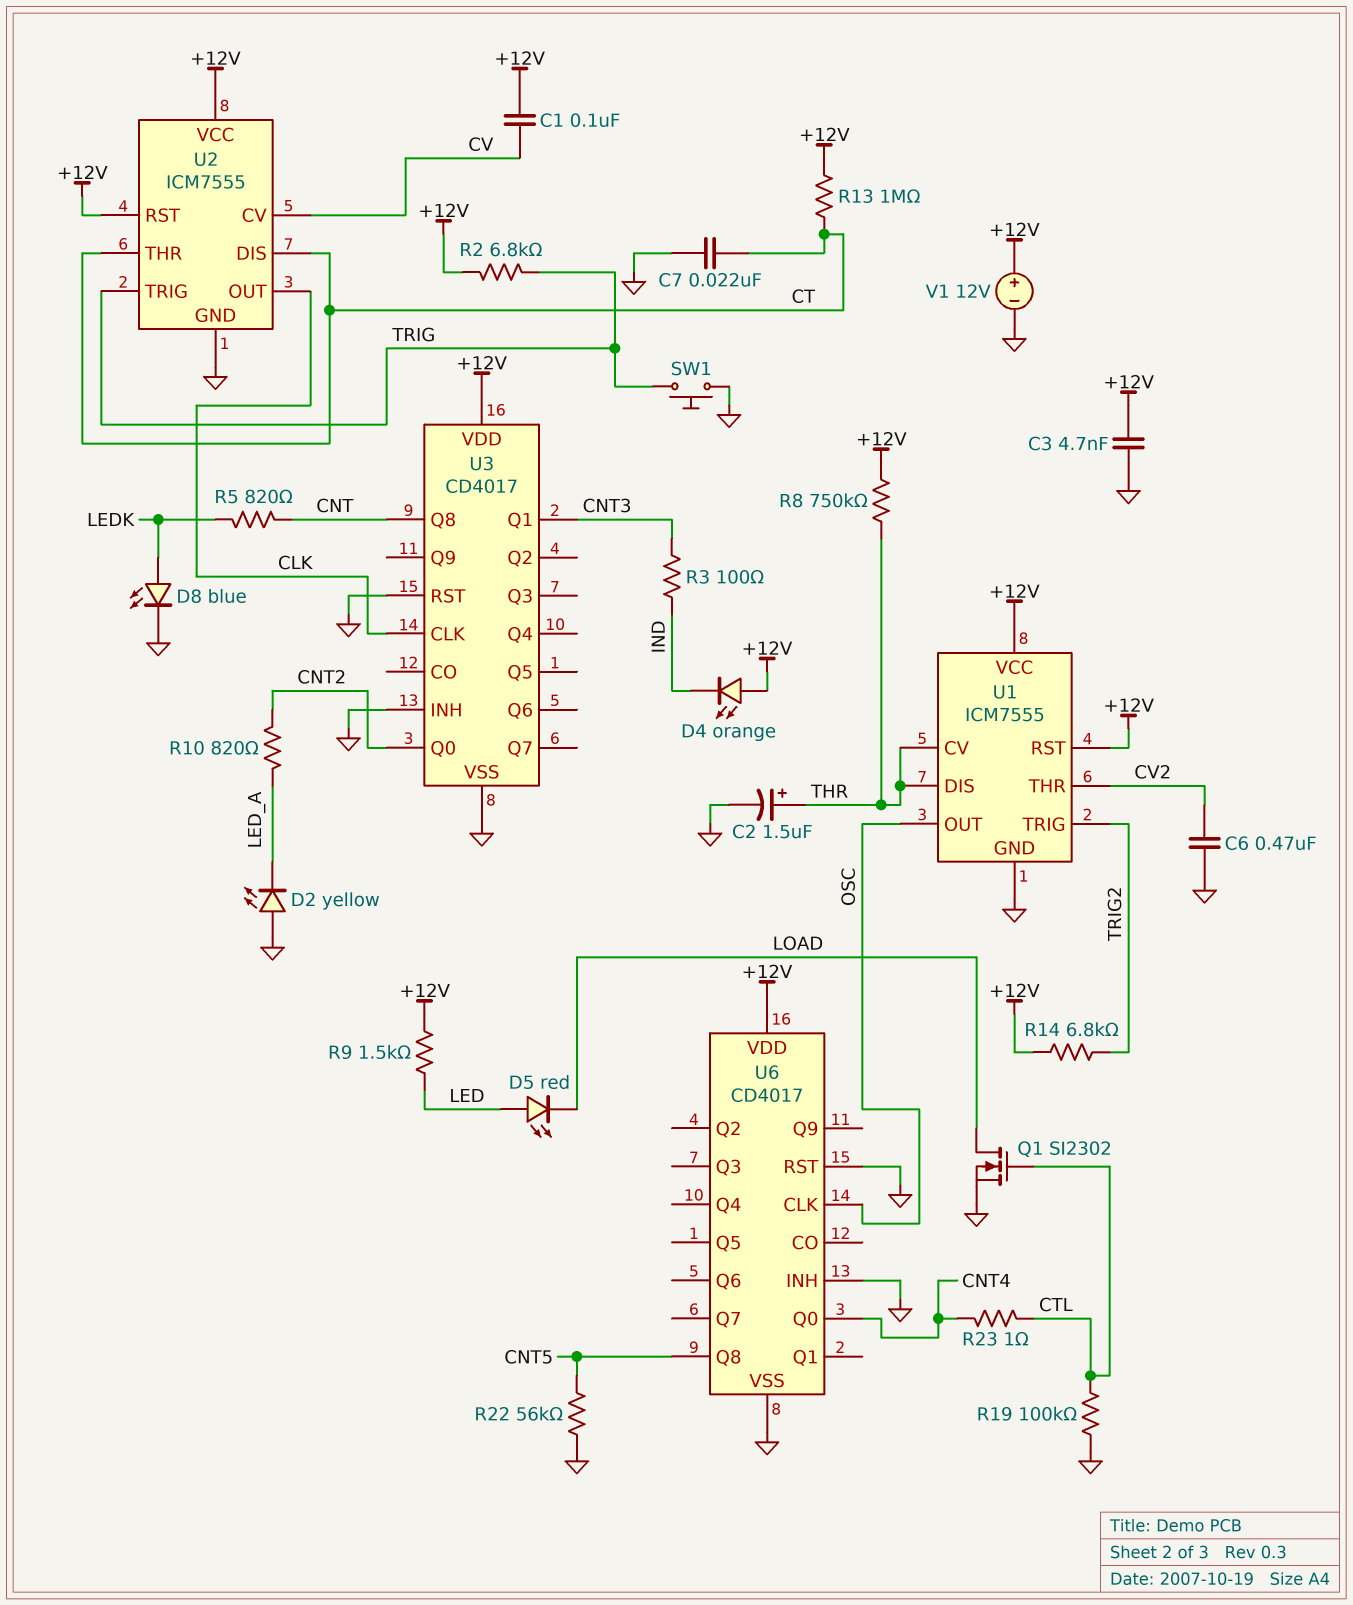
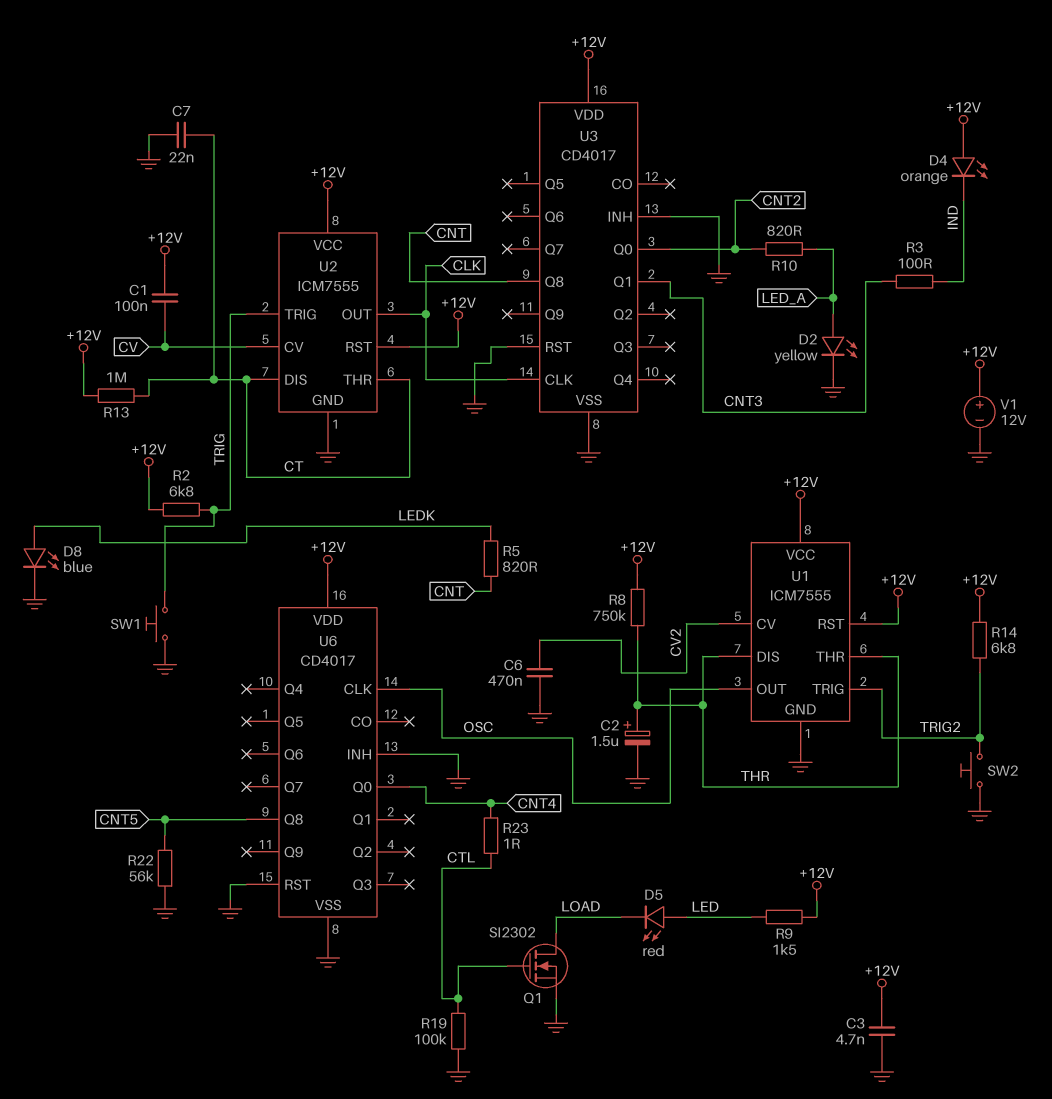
D2: LED yellow (A GND, K LED_A) -> LED yellow (A LED_A, K GND)
SW2: none -> button (GND, TRIG2)
U1 pin CV: THR -> CV2
U1 pin THR: CV2 -> THR

